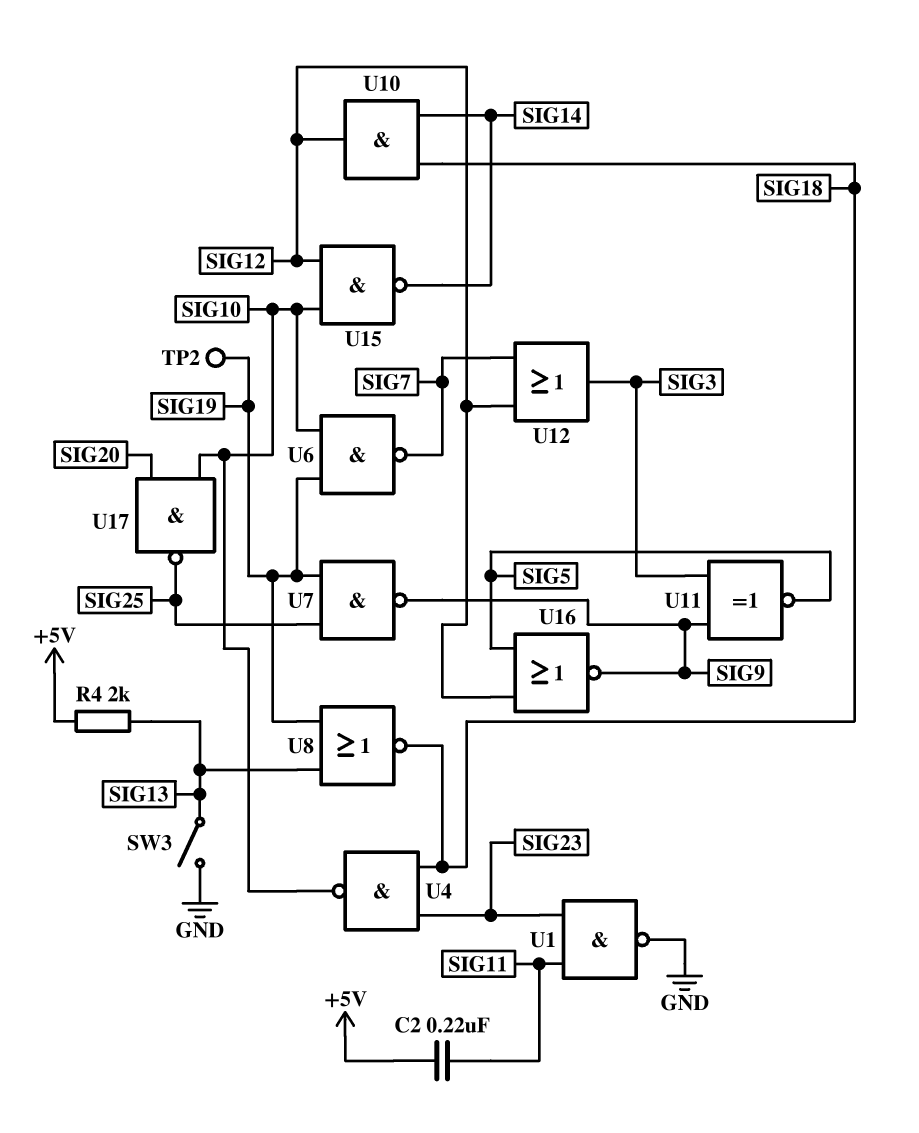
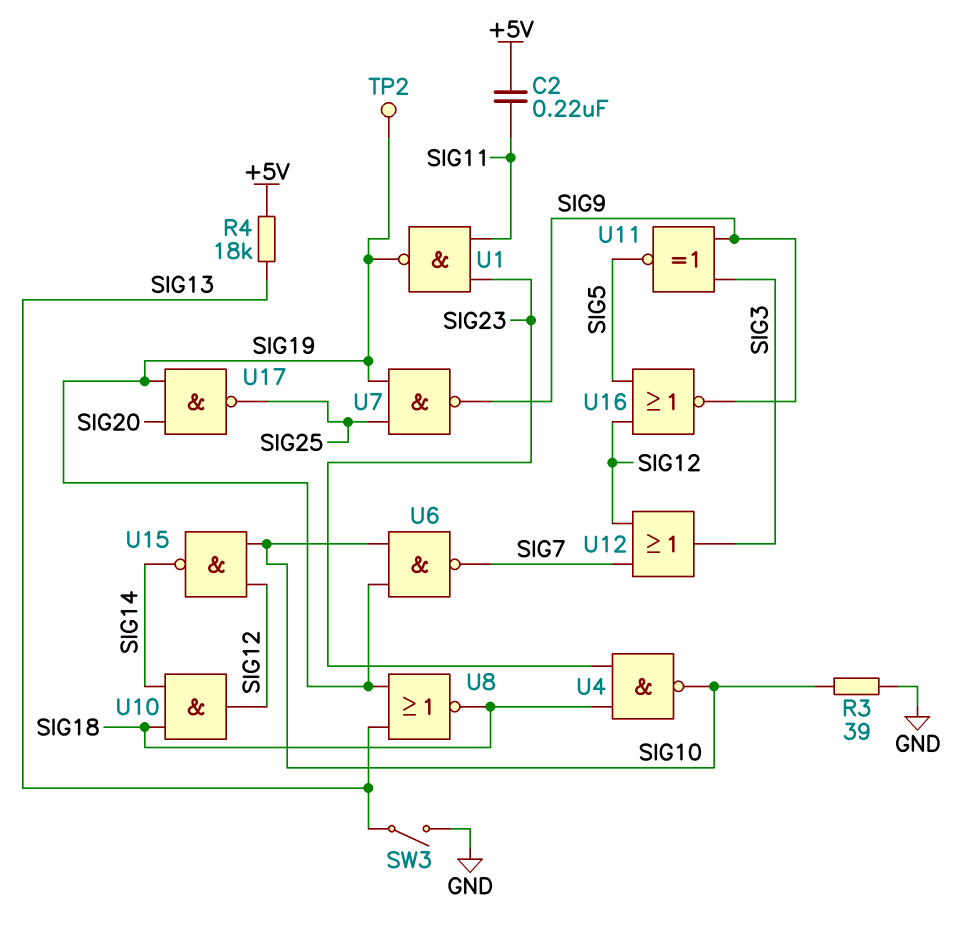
R3: none -> 39 (GND, SIG10)
R4: 2k (+5V, SIG13) -> 18k (+5V, SIG13)
U1: NAND (in SIG11, in SIG23, out GND) -> NAND (in SIG11, in SIG23, out SIG19)
U17: NAND (in SIG10, in SIG20, out SIG25) -> NAND (in SIG19, in SIG20, out SIG25)

